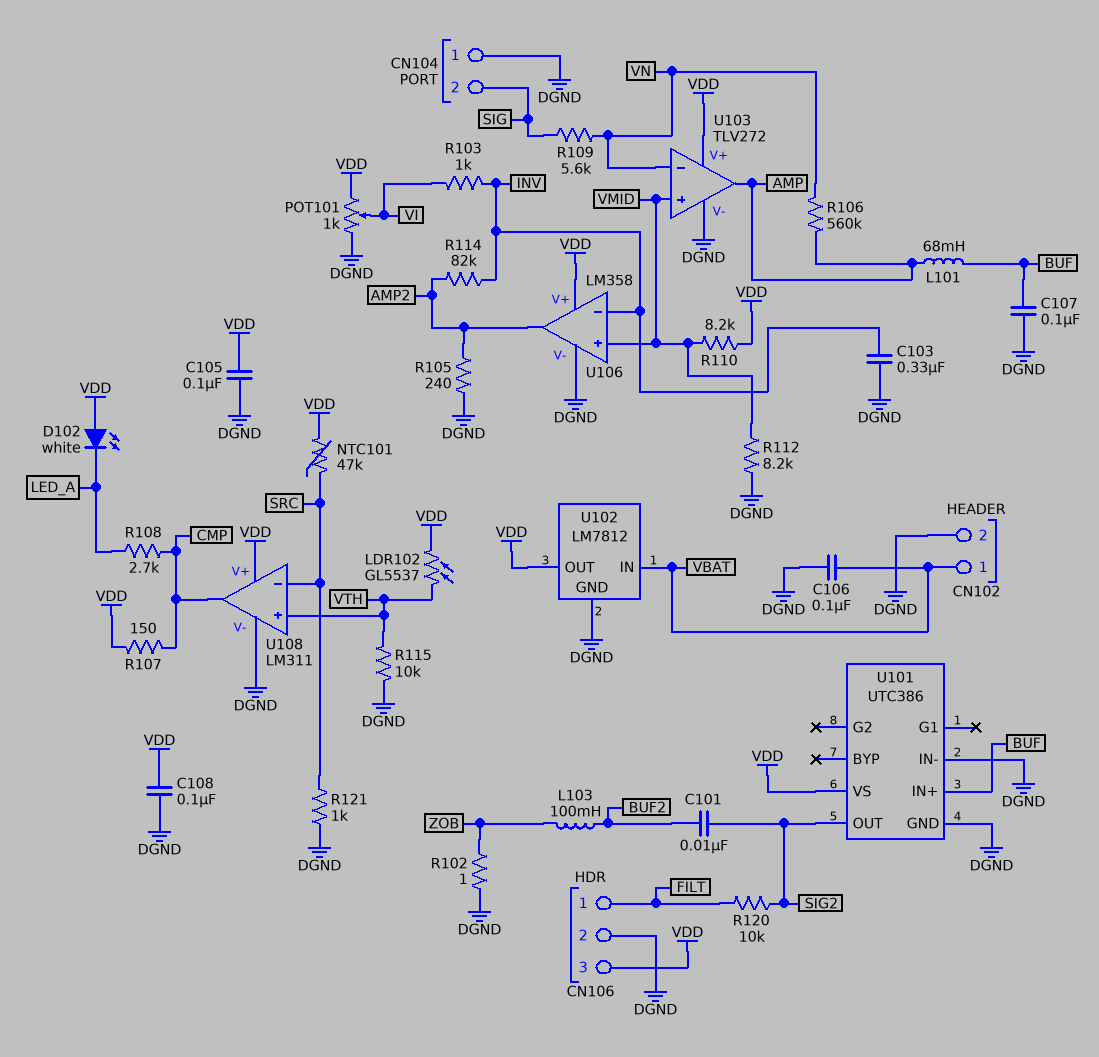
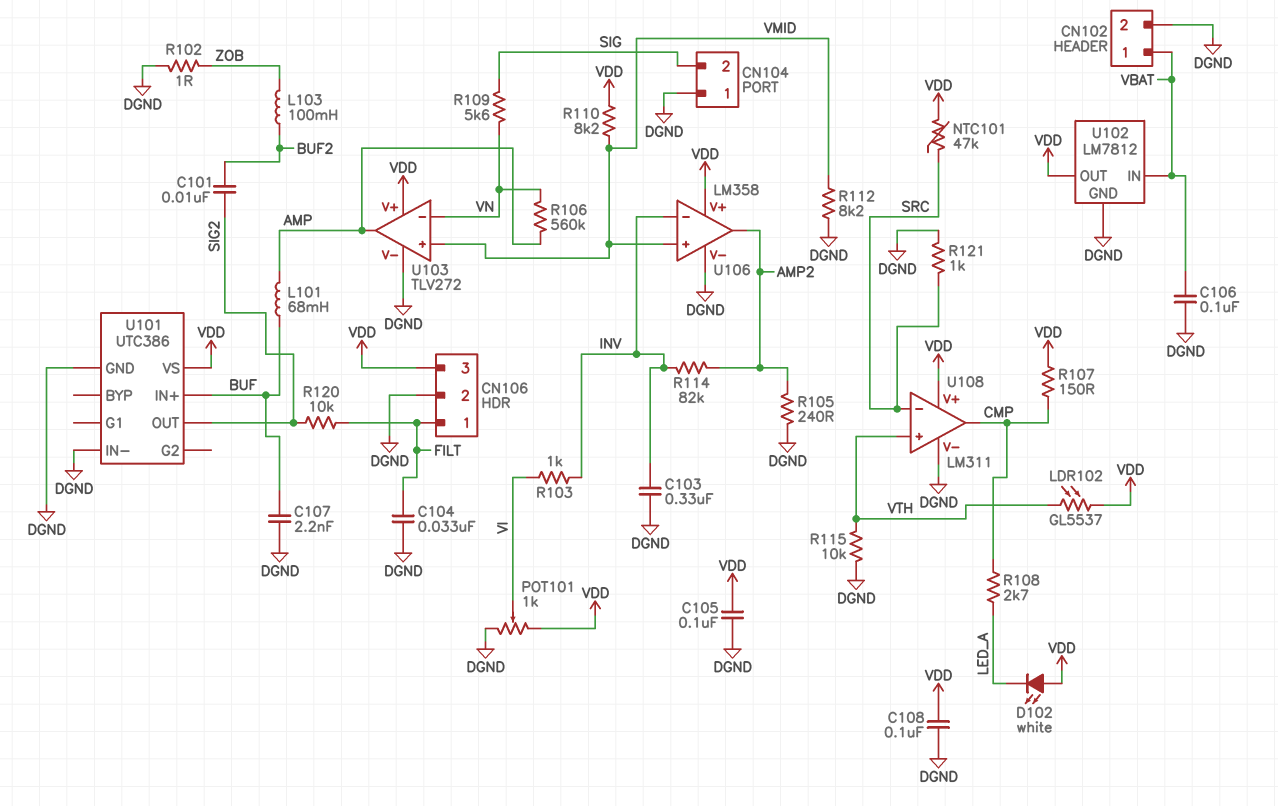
C104: none -> 33nF (DGND, FILT)
C107: 100nF (BUF, DGND) -> 2.2nF (BUF, DGND)

